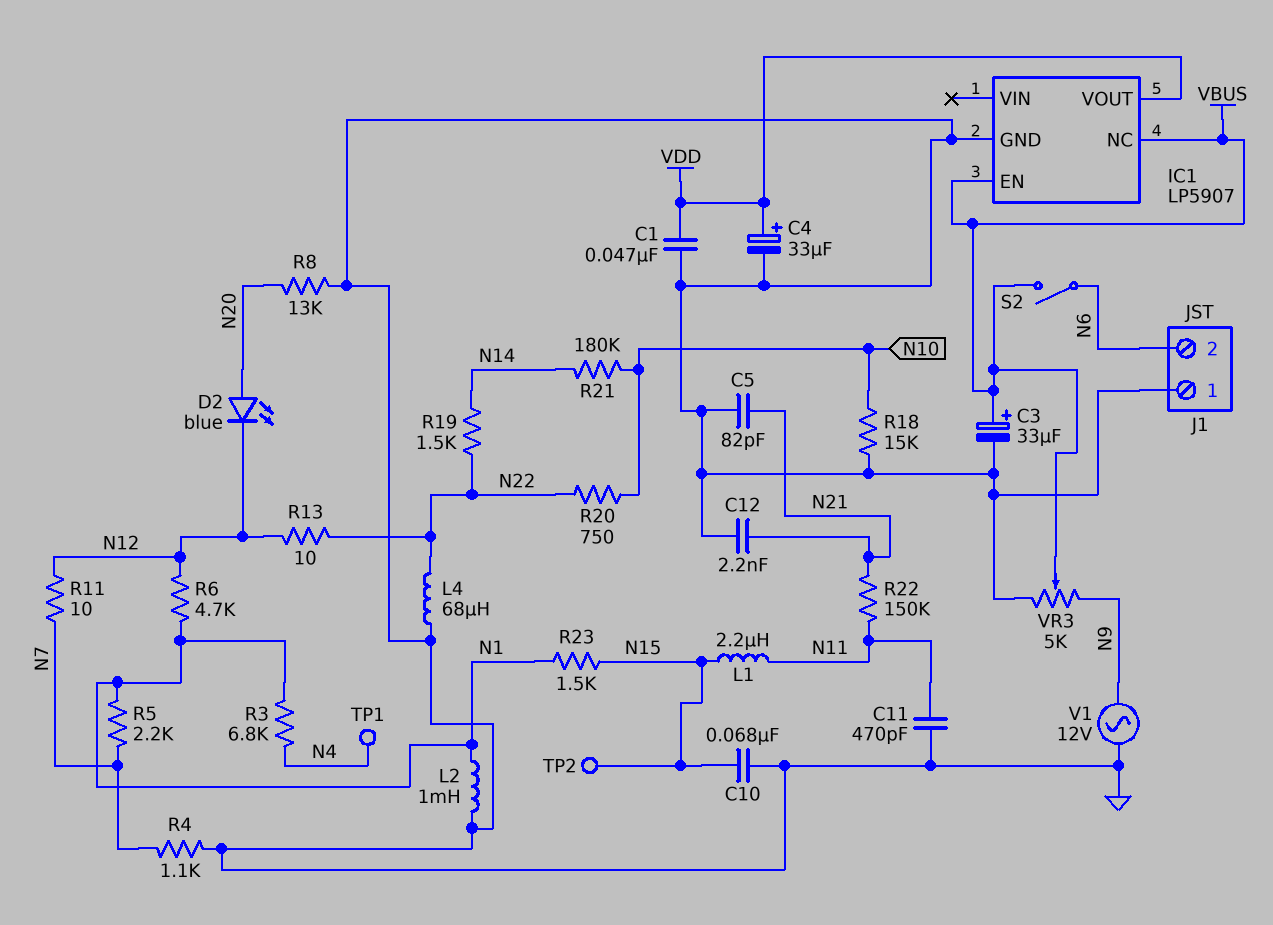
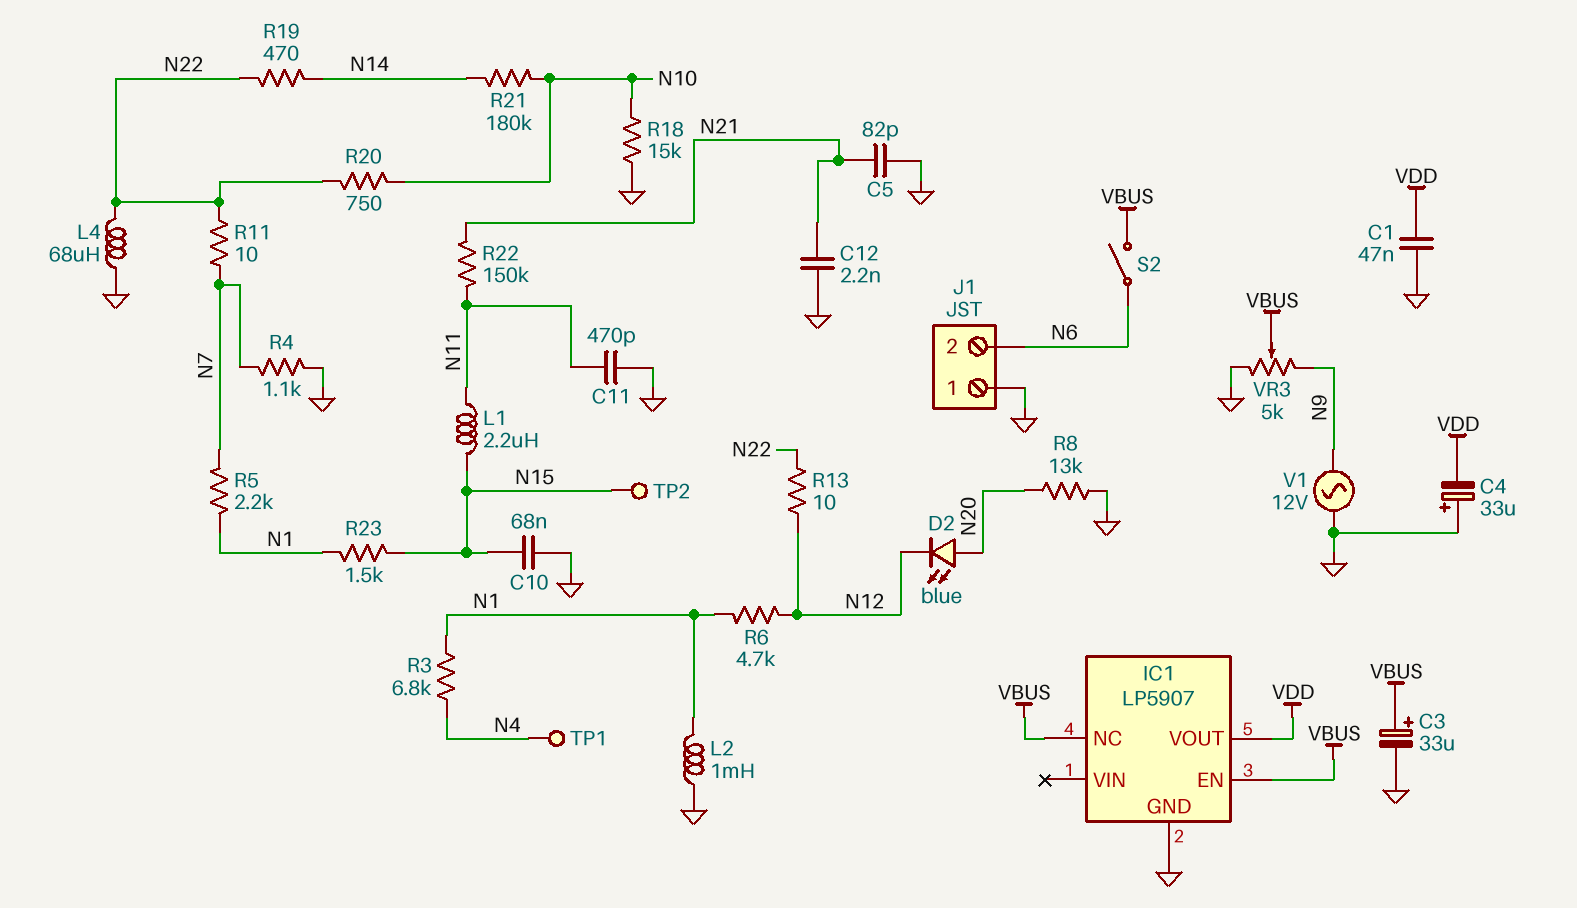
C4: 33uF (plus VDD, minus GND) -> 33uF (plus GND, minus VDD)
R11: 10 (N7, N12) -> 10 (N7, N22)
R19: 1.5k (N14, N22) -> 470 (N14, N22)

